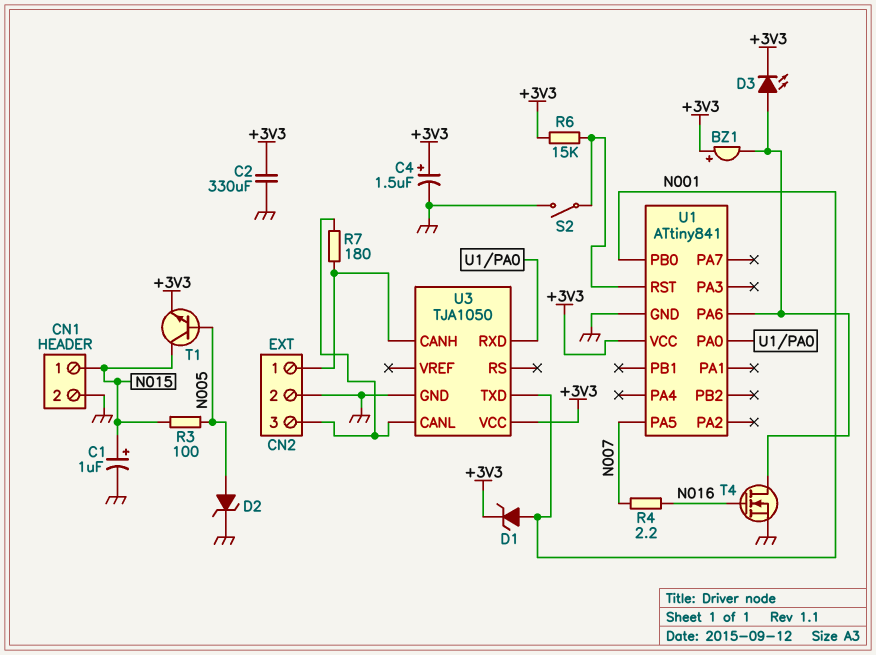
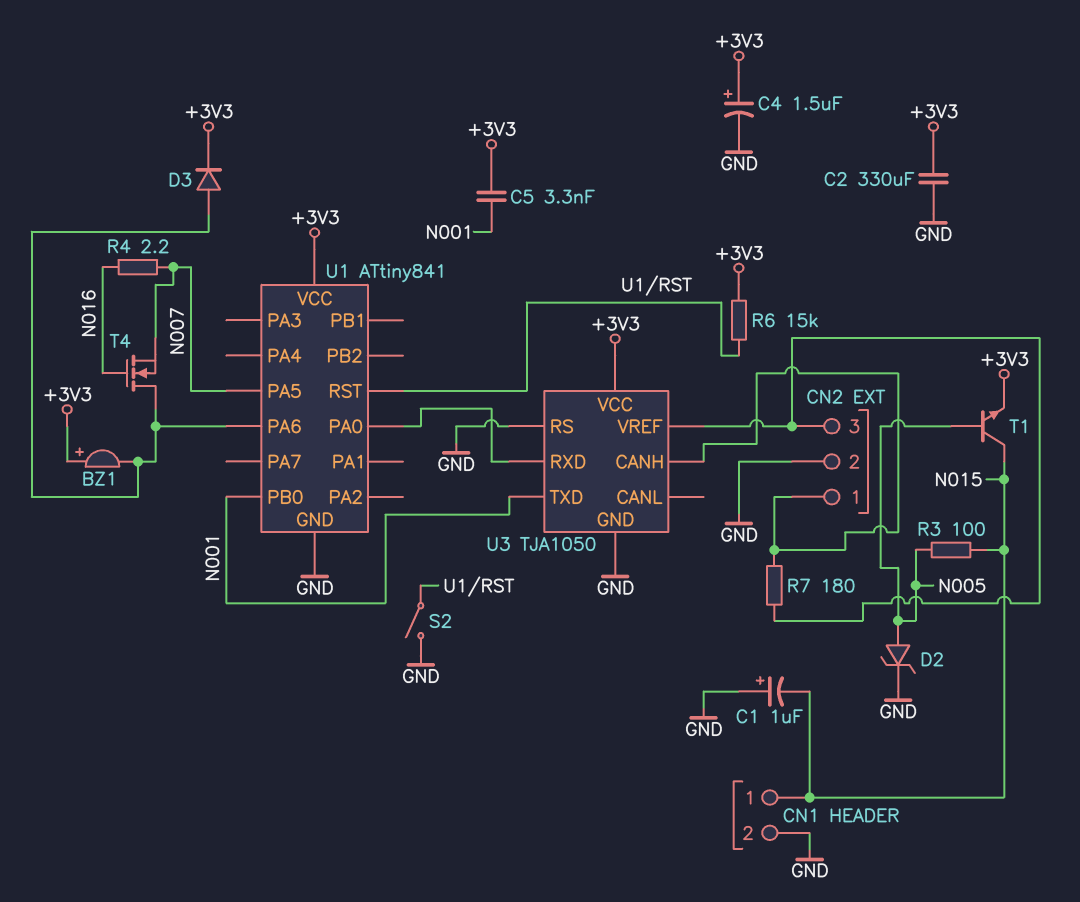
C1: 1uF (plus N015, minus GND) -> 1uF (plus GND, minus N015)
C5: none -> 3.3nF (+3V3, N001)
D1: zener (A N001, K +3V3) -> none
D3: LED (A U1/PA6, K +3V3) -> diode (A U1/PA6, K +3V3)
T4: NMOS (G N016, D U1/PA6, S GND) -> NMOS (G N016, D U1/PA6, S N007)
U3 pin CANL: CN2/3 -> none
U3 pin RS: none -> GND
U3 pin VREF: none -> CN2/3

